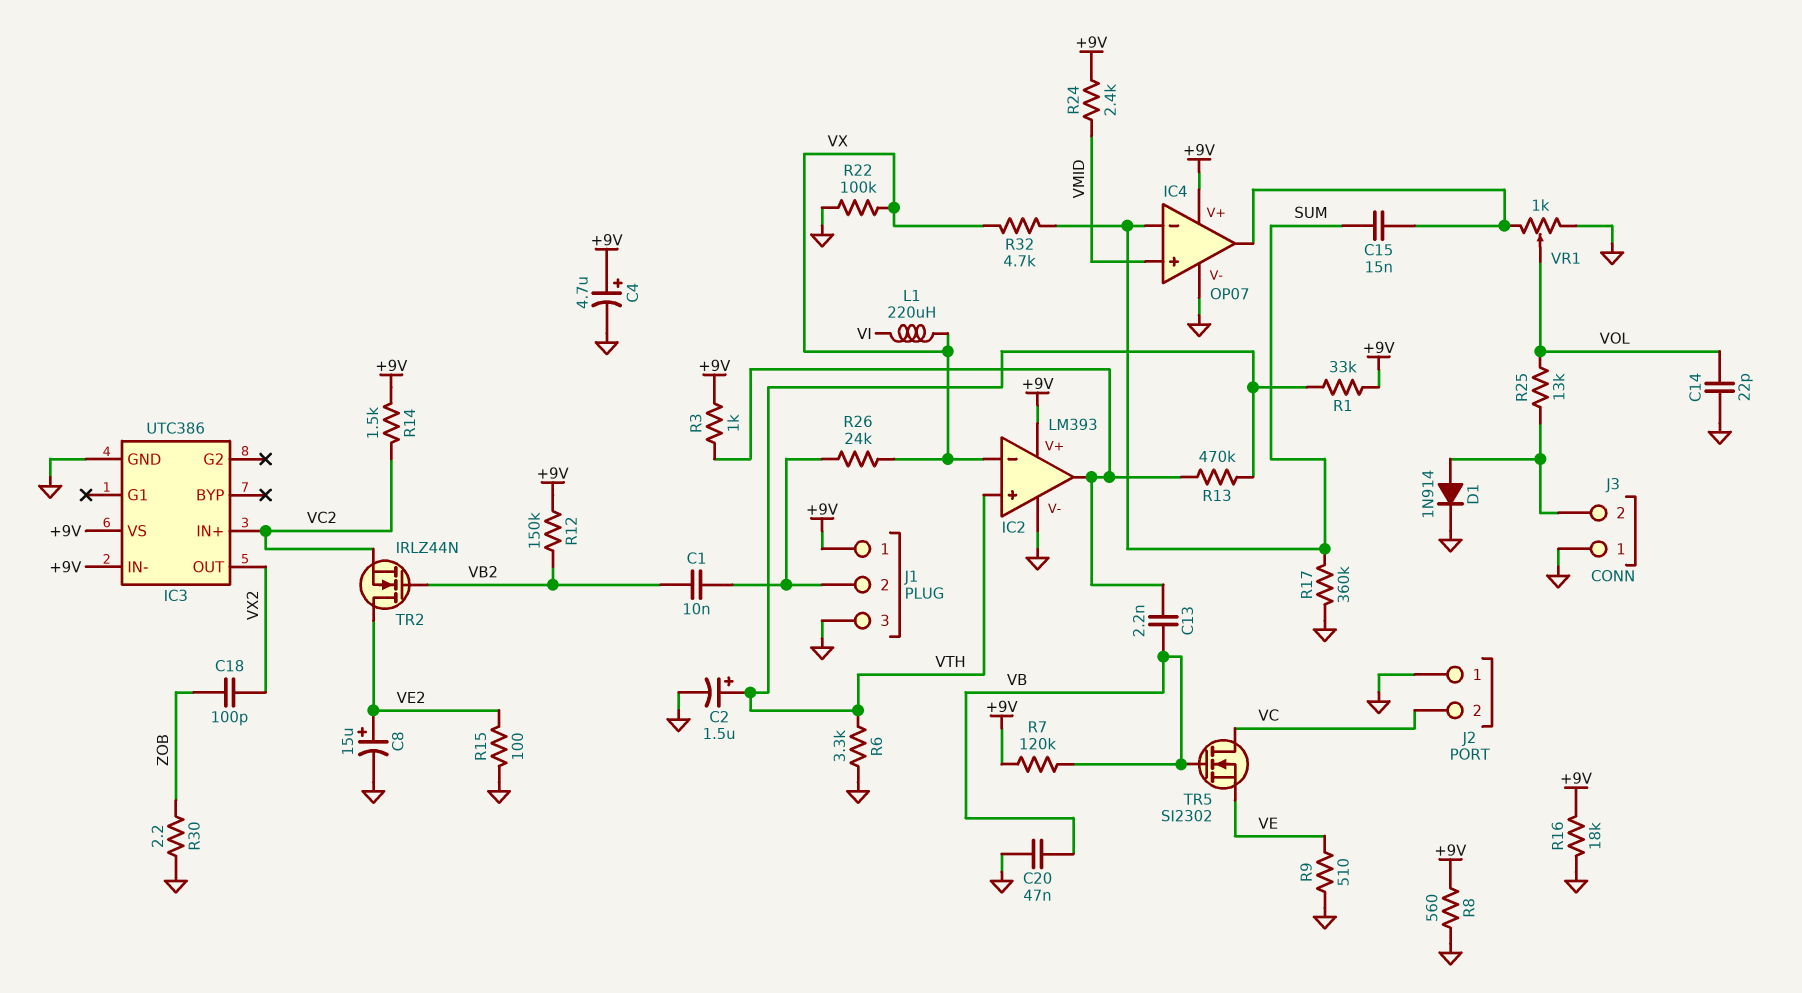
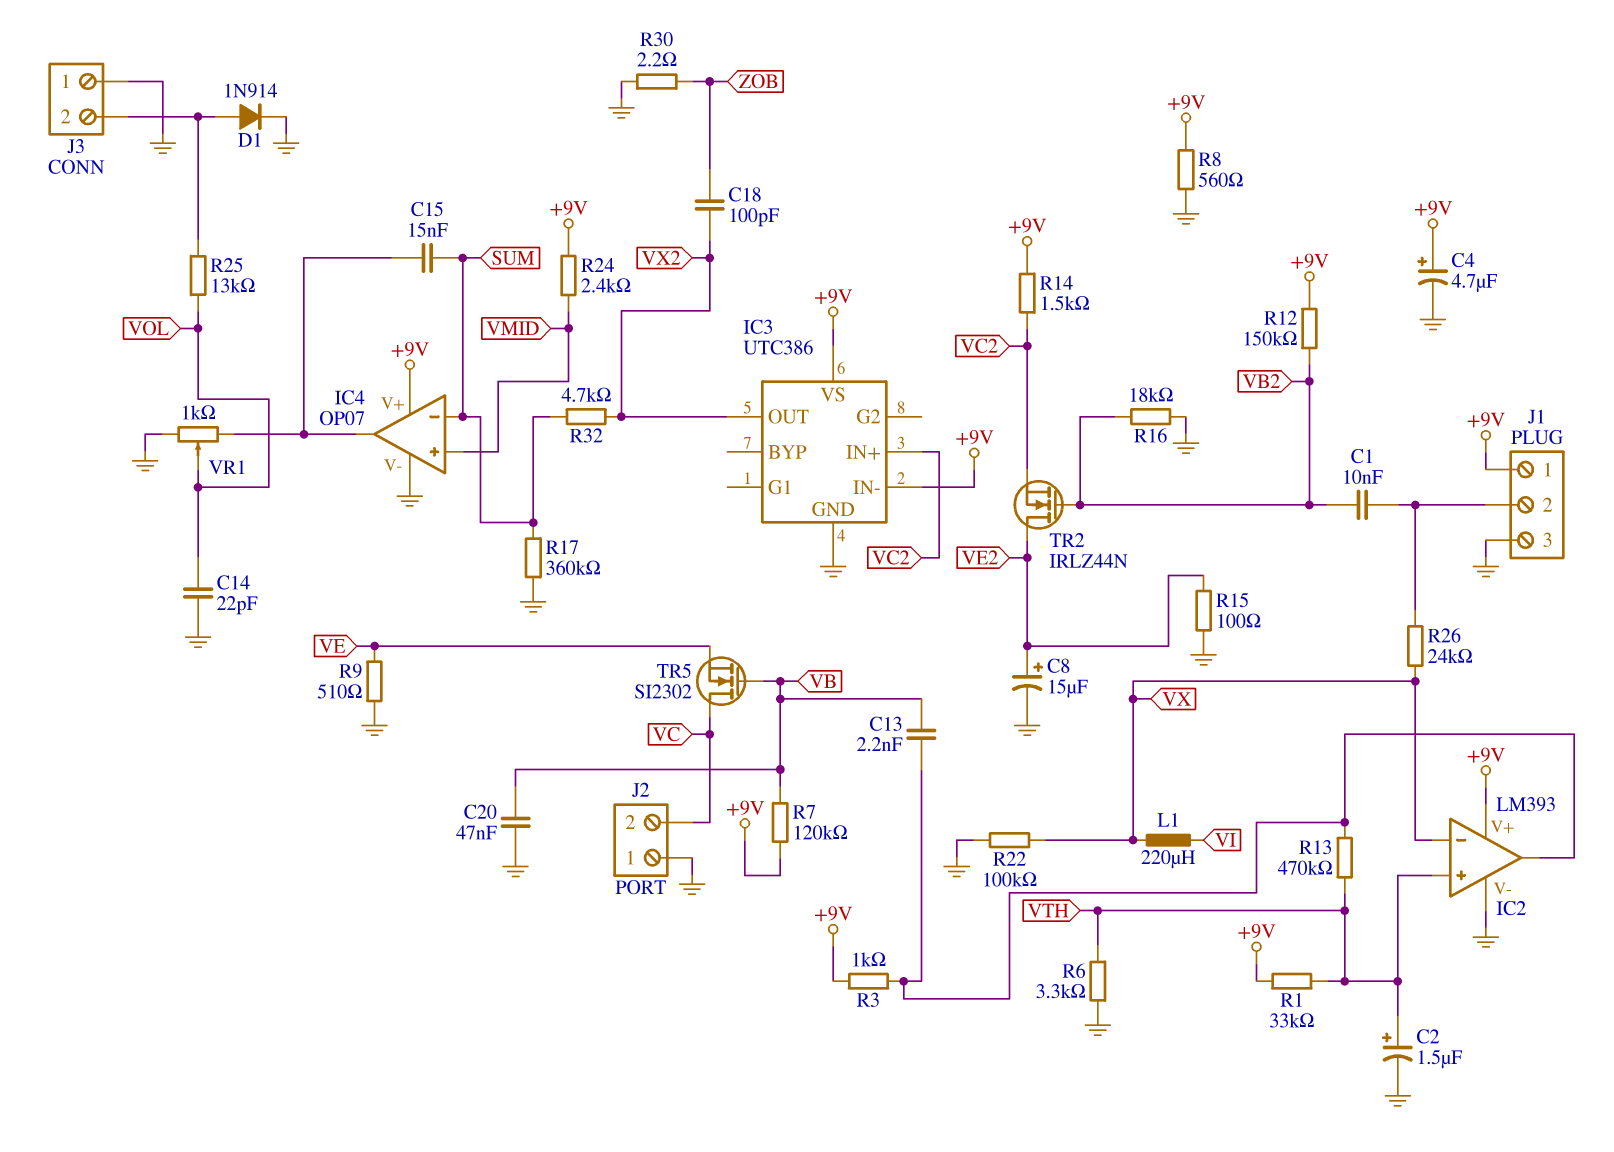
R16: 18k (+9V, GND) -> 18k (GND, VB2)
R32: 4.7k (SUM, VX) -> 4.7k (SUM, VX2)

